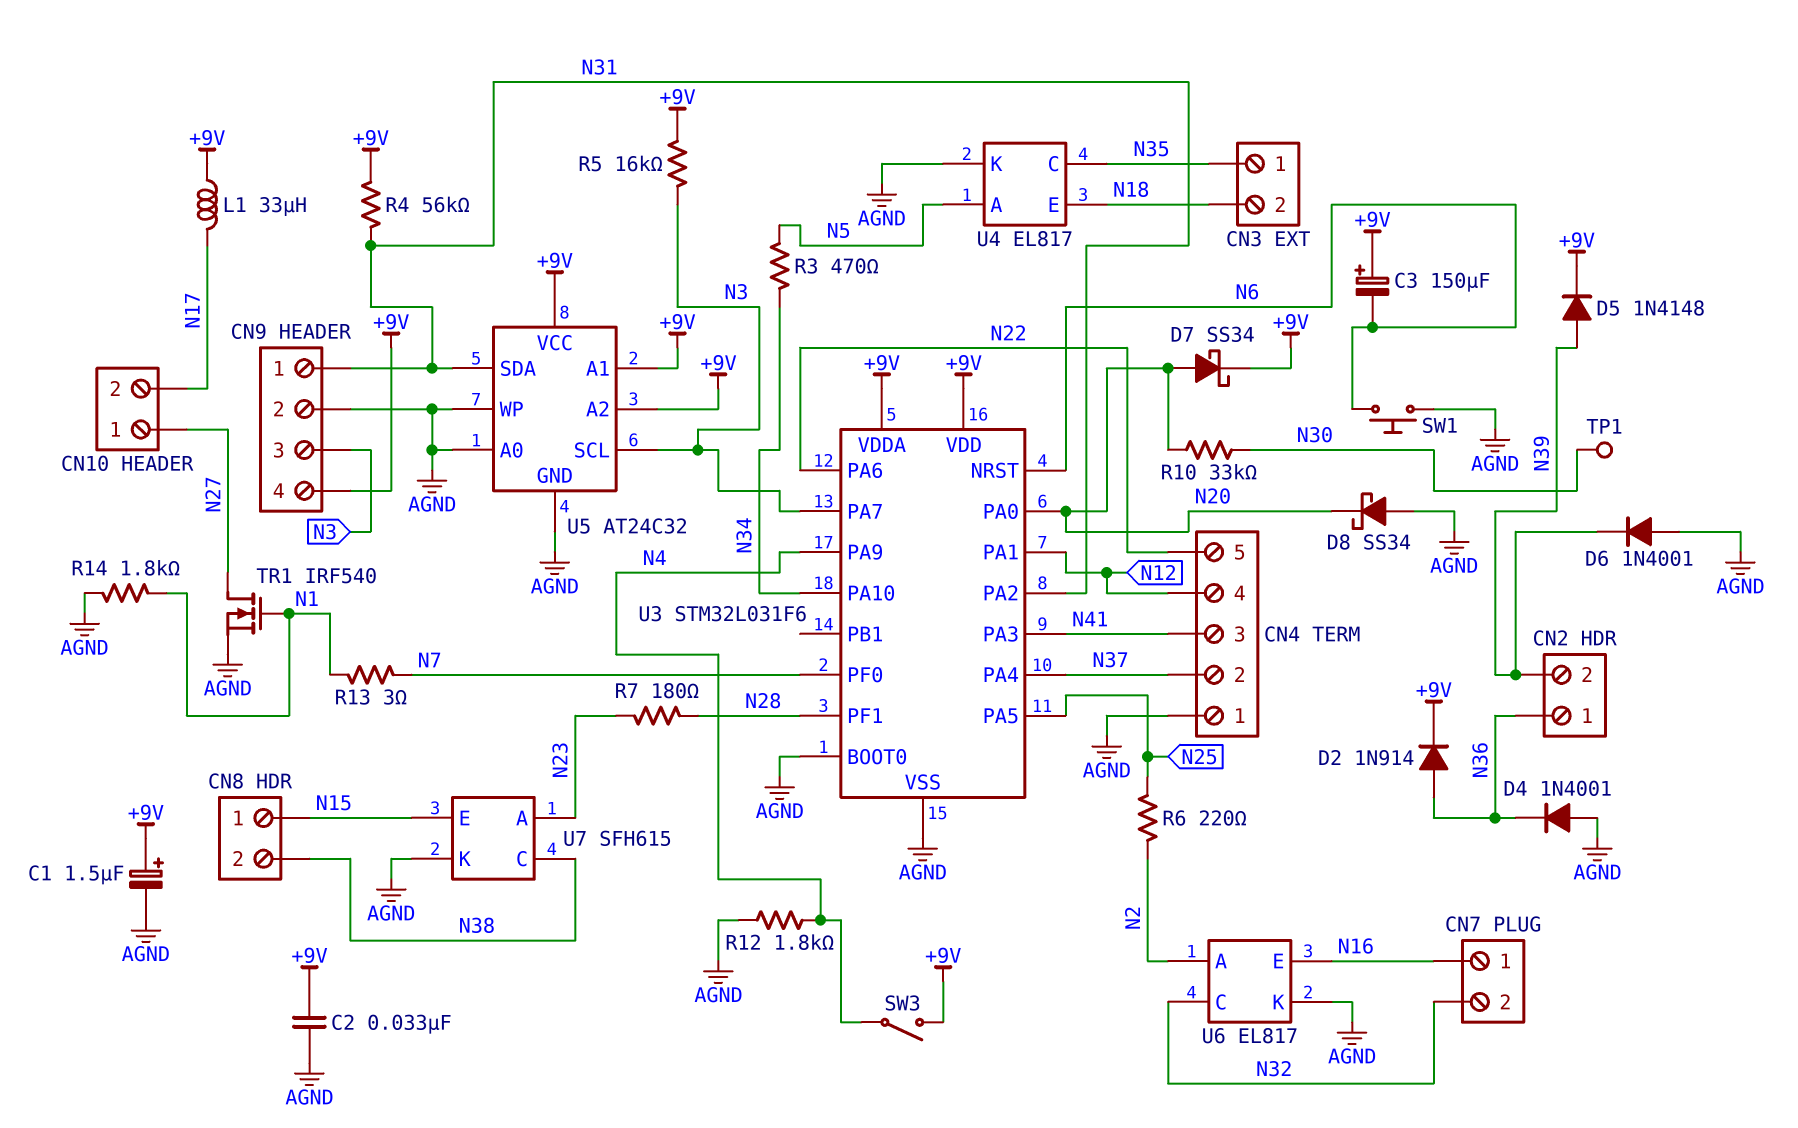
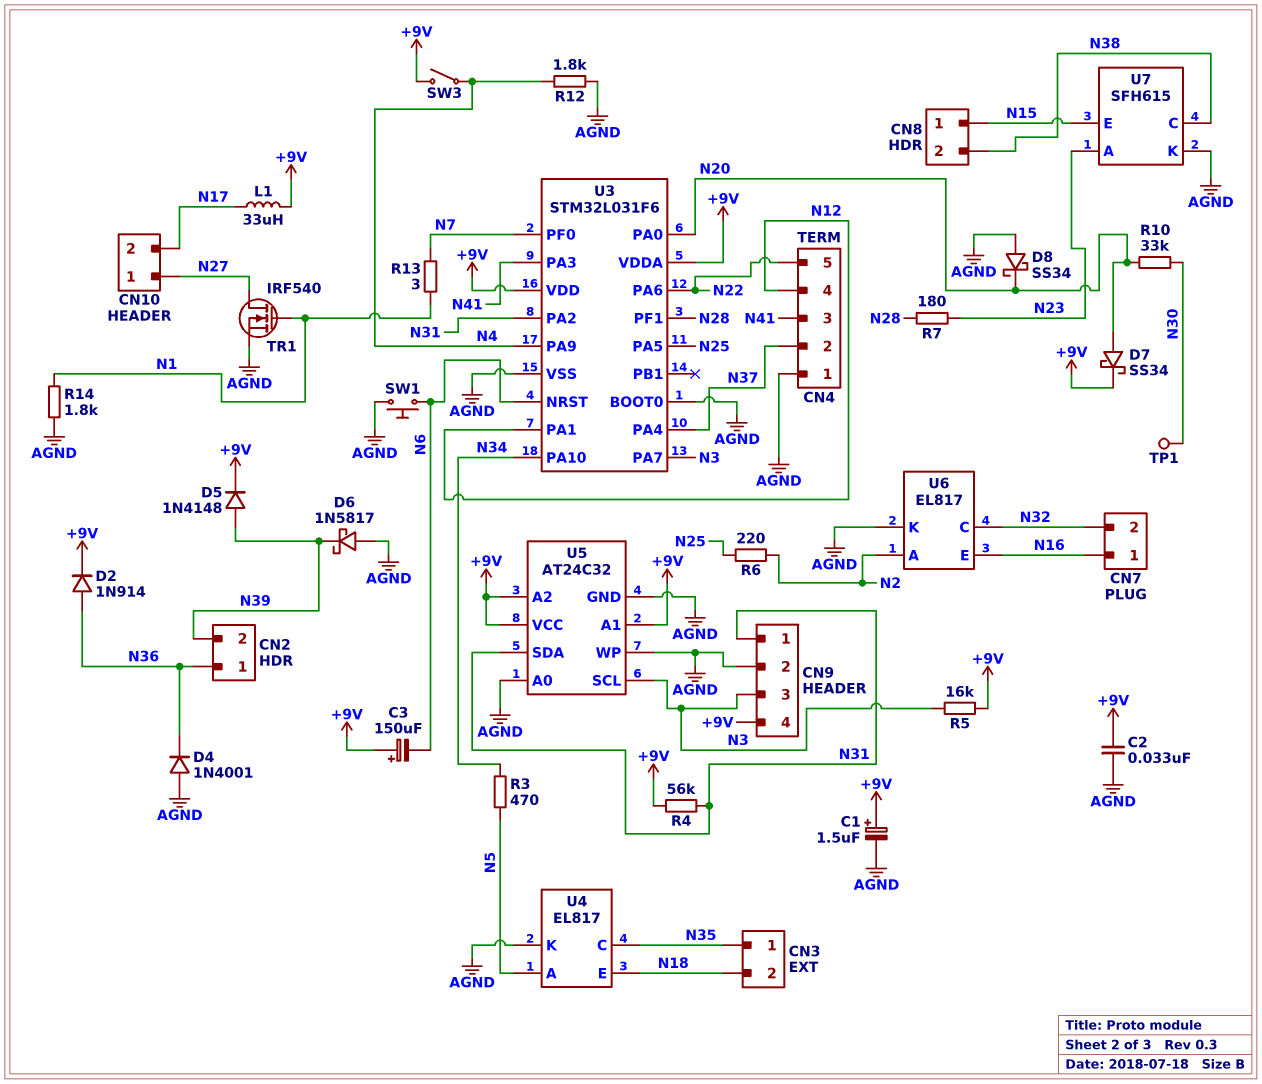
D6: diode 1N4001 (A AGND, K N39) -> schottky 1N5817 (A AGND, K N39)

